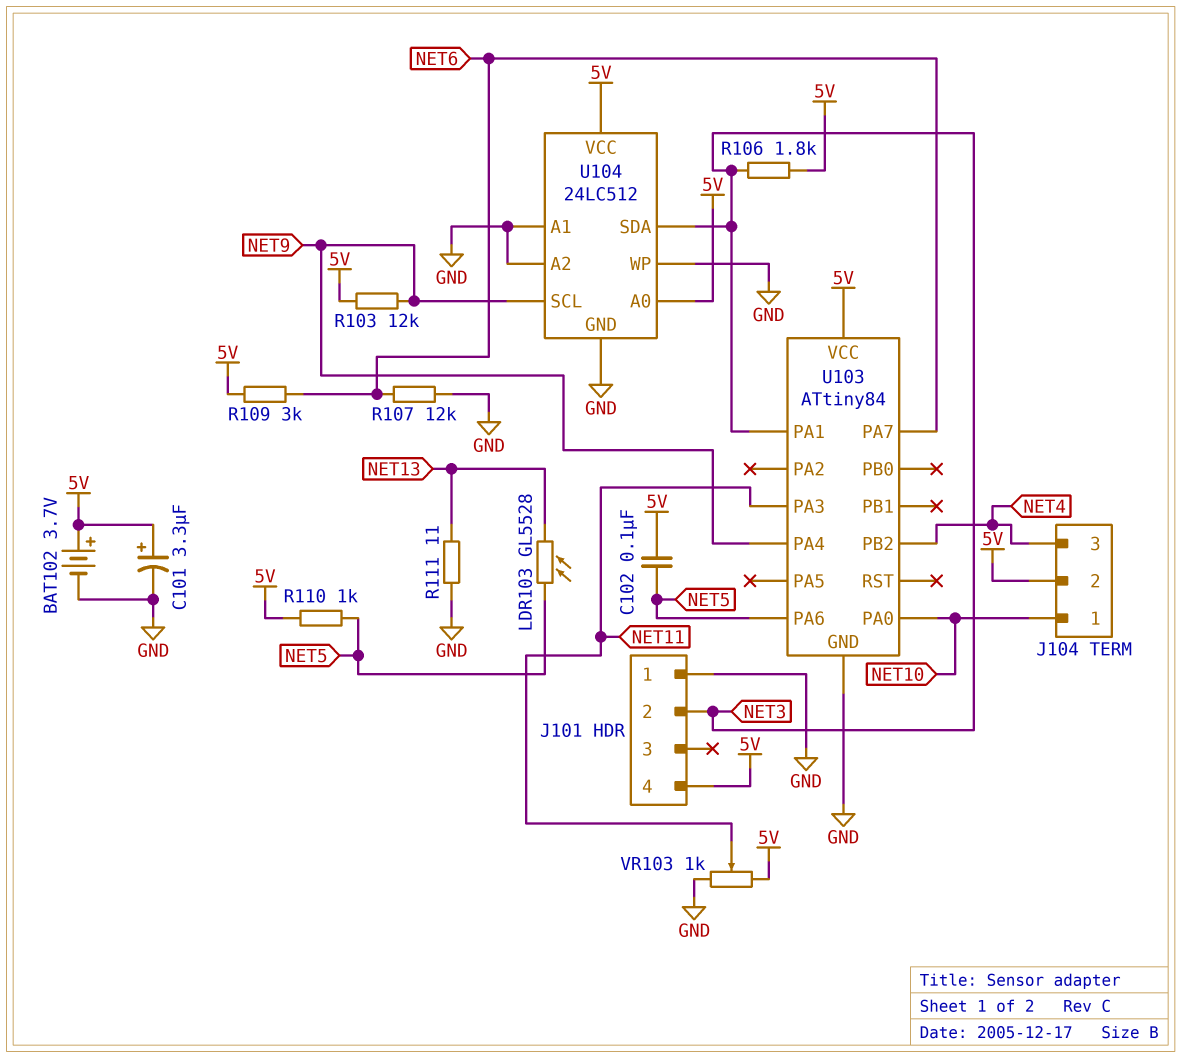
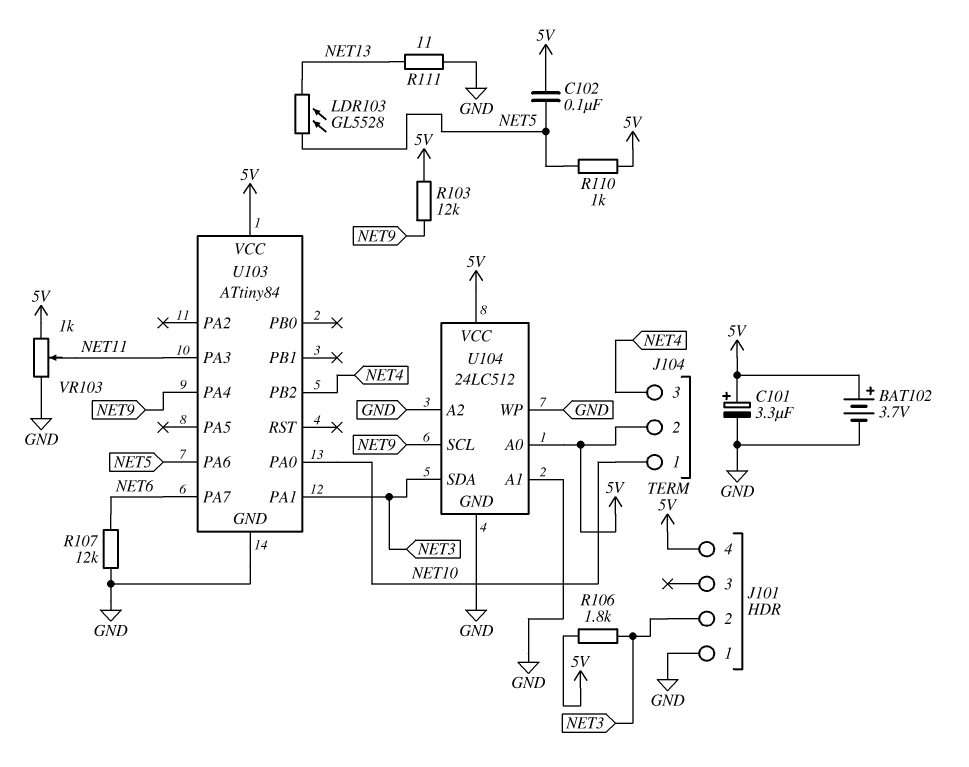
R109: 3k (5V, NET6) -> none

